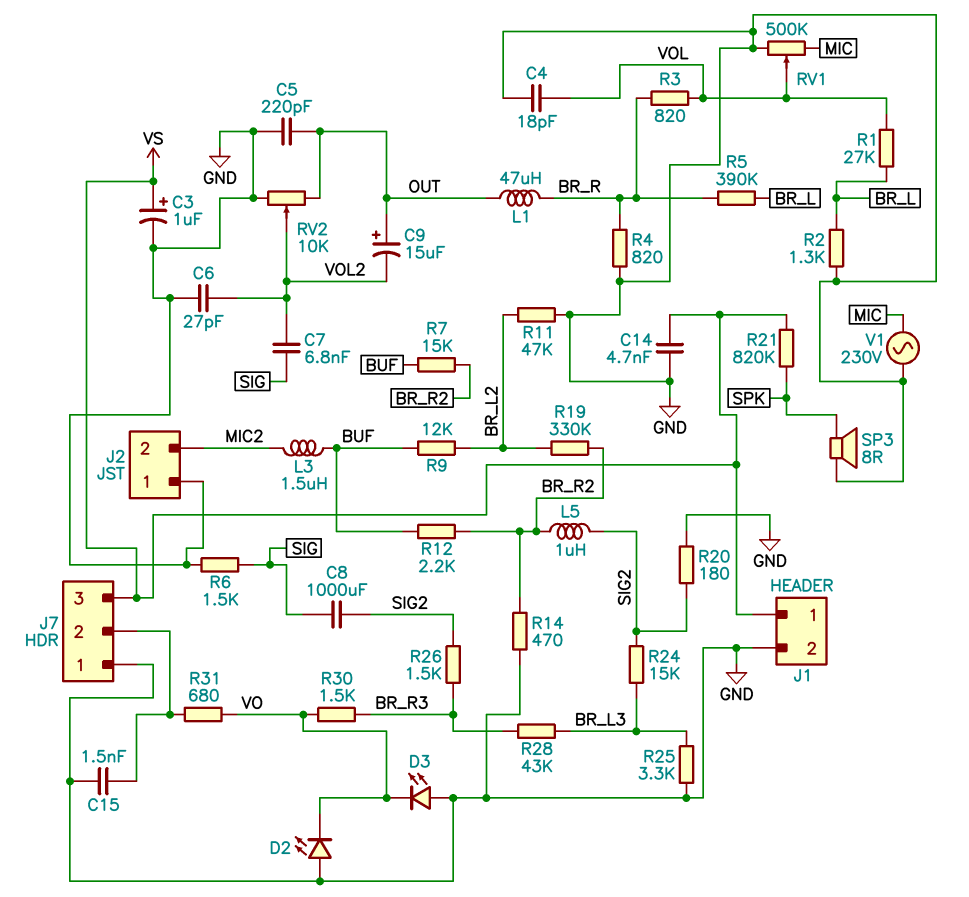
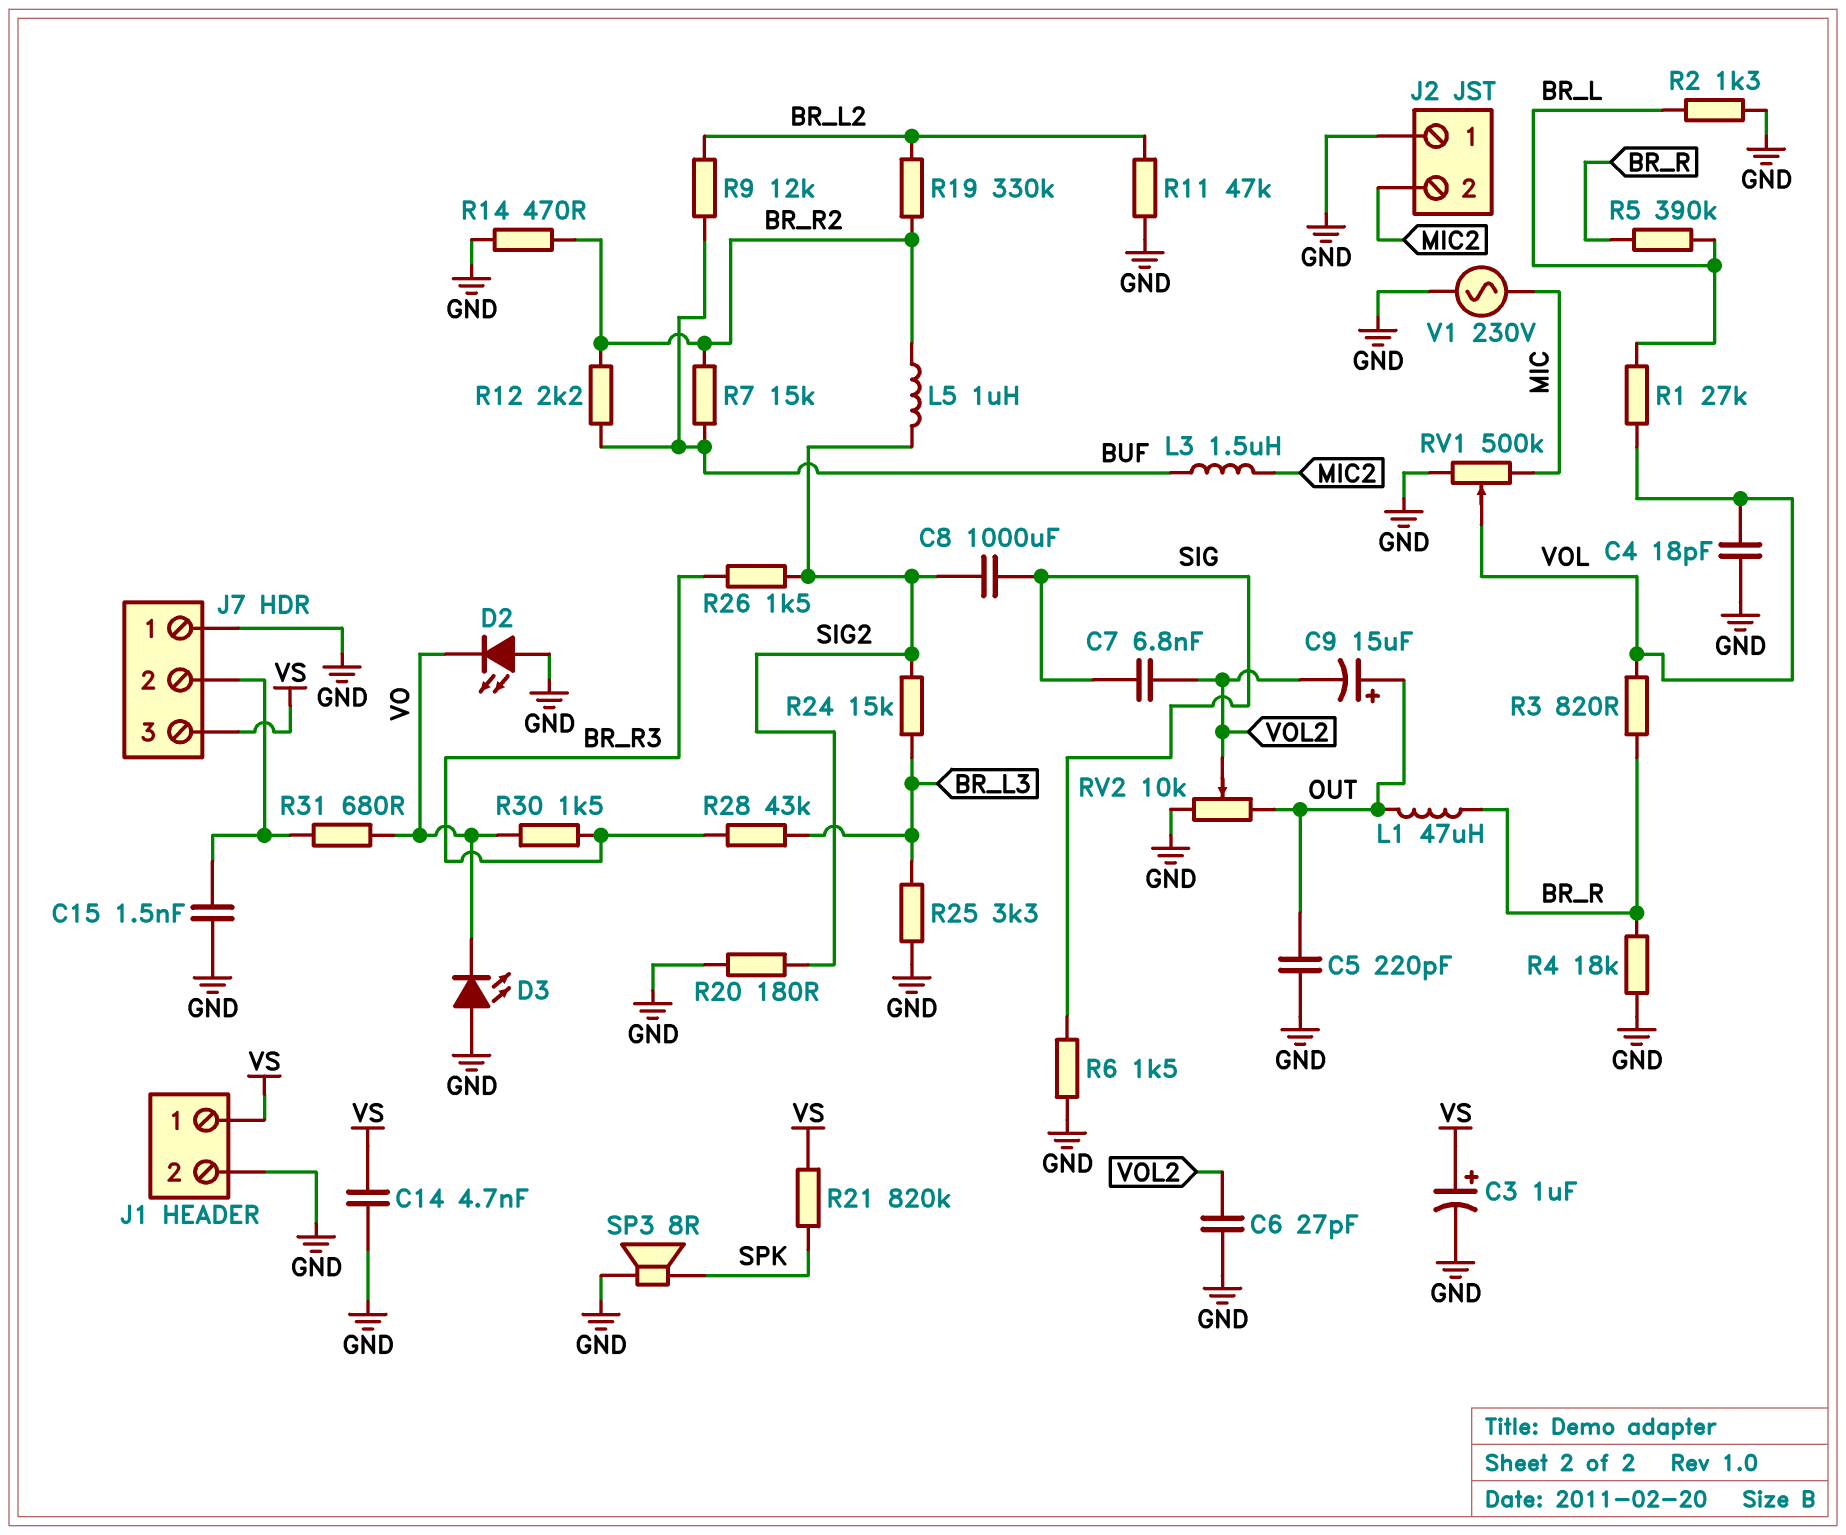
R4: 820 (BR_R, GND) -> 18k (BR_R, GND)

